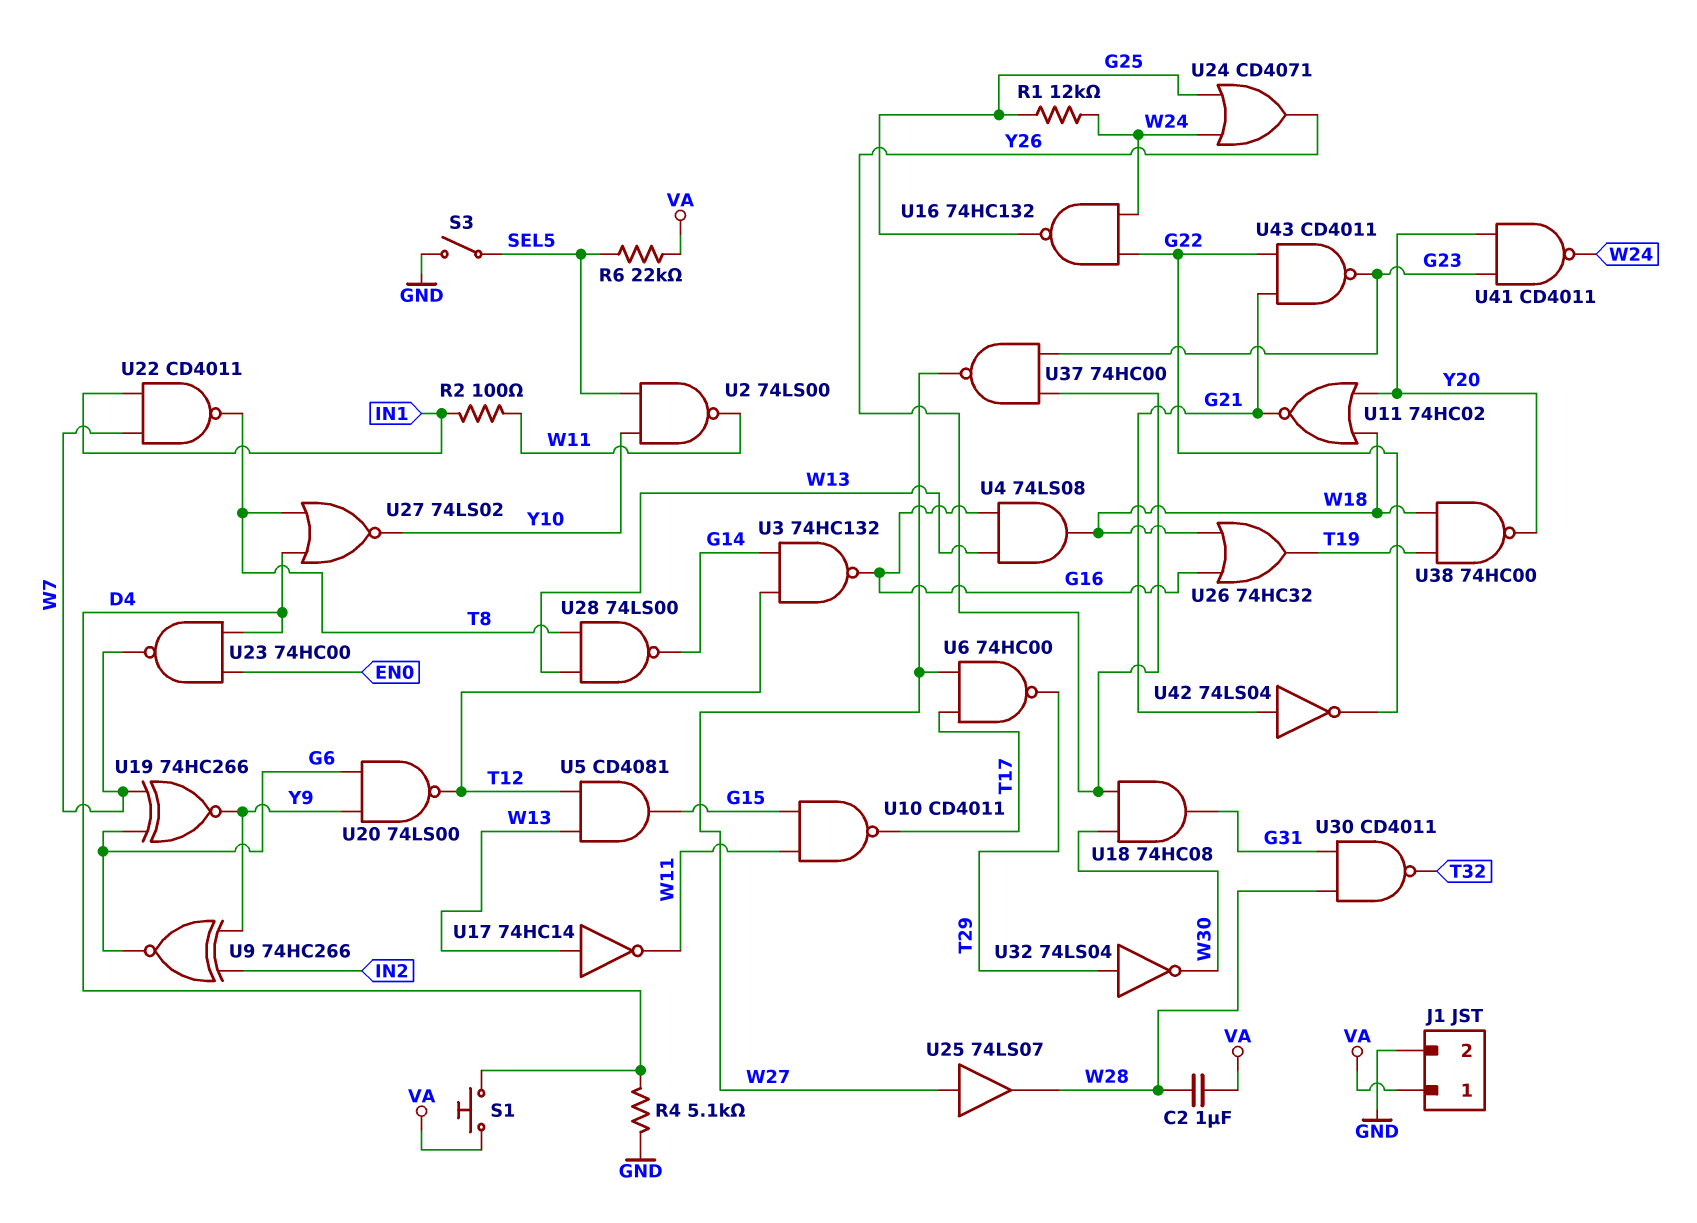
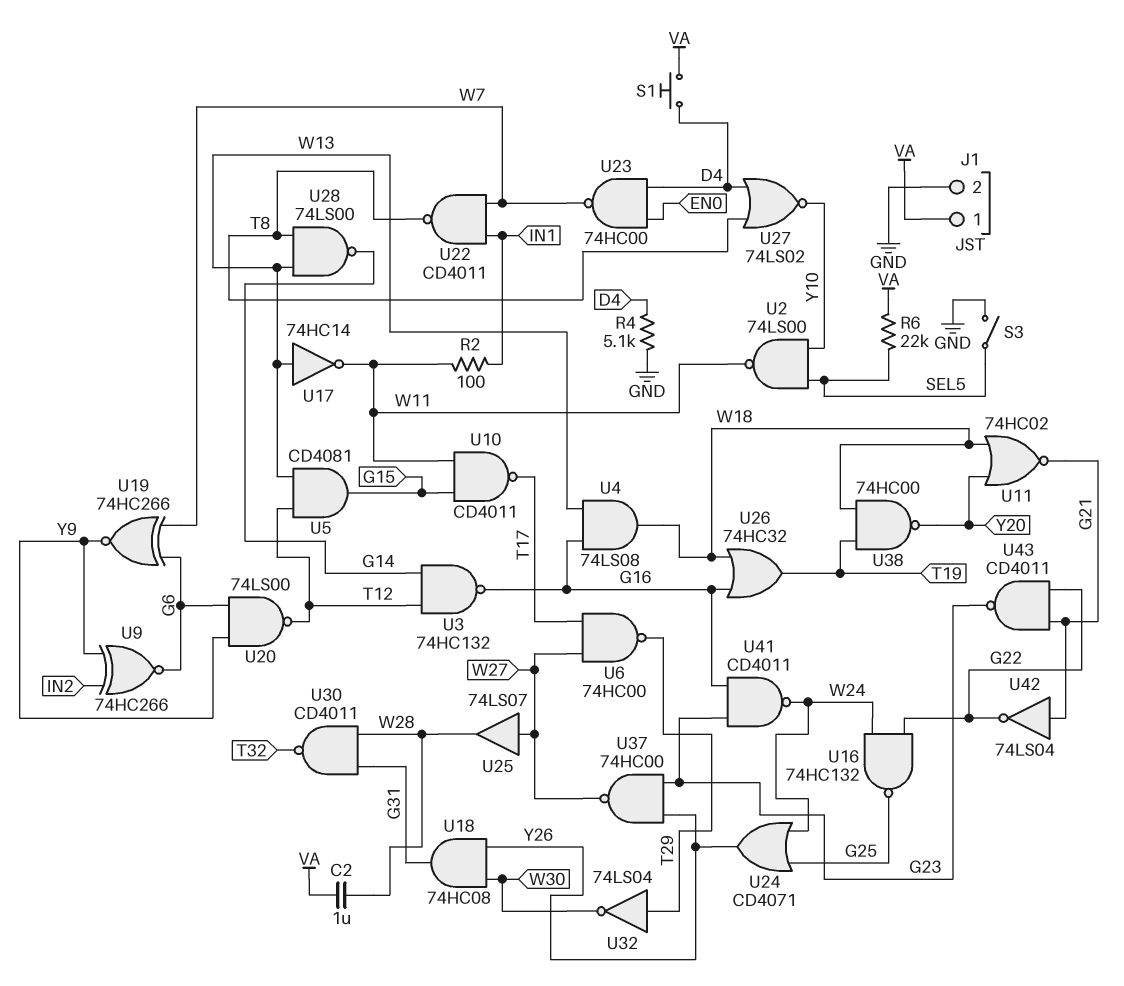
R1: 12k (G25, W24) -> none
U41: NAND CD4011 (in G23, in Y20, out W24) -> NAND CD4011 (in G16, in G23, out W24)

